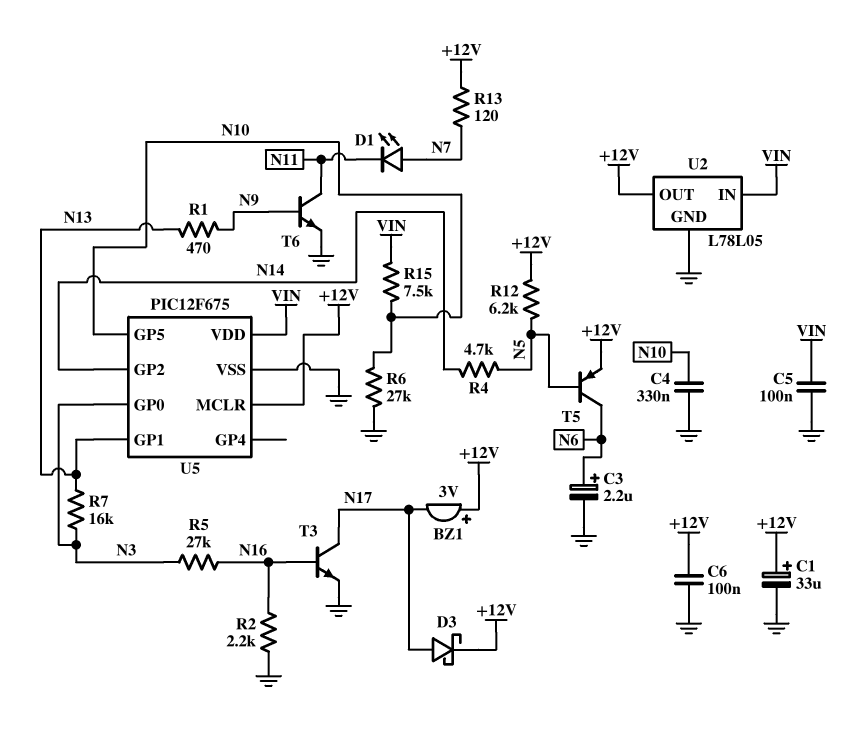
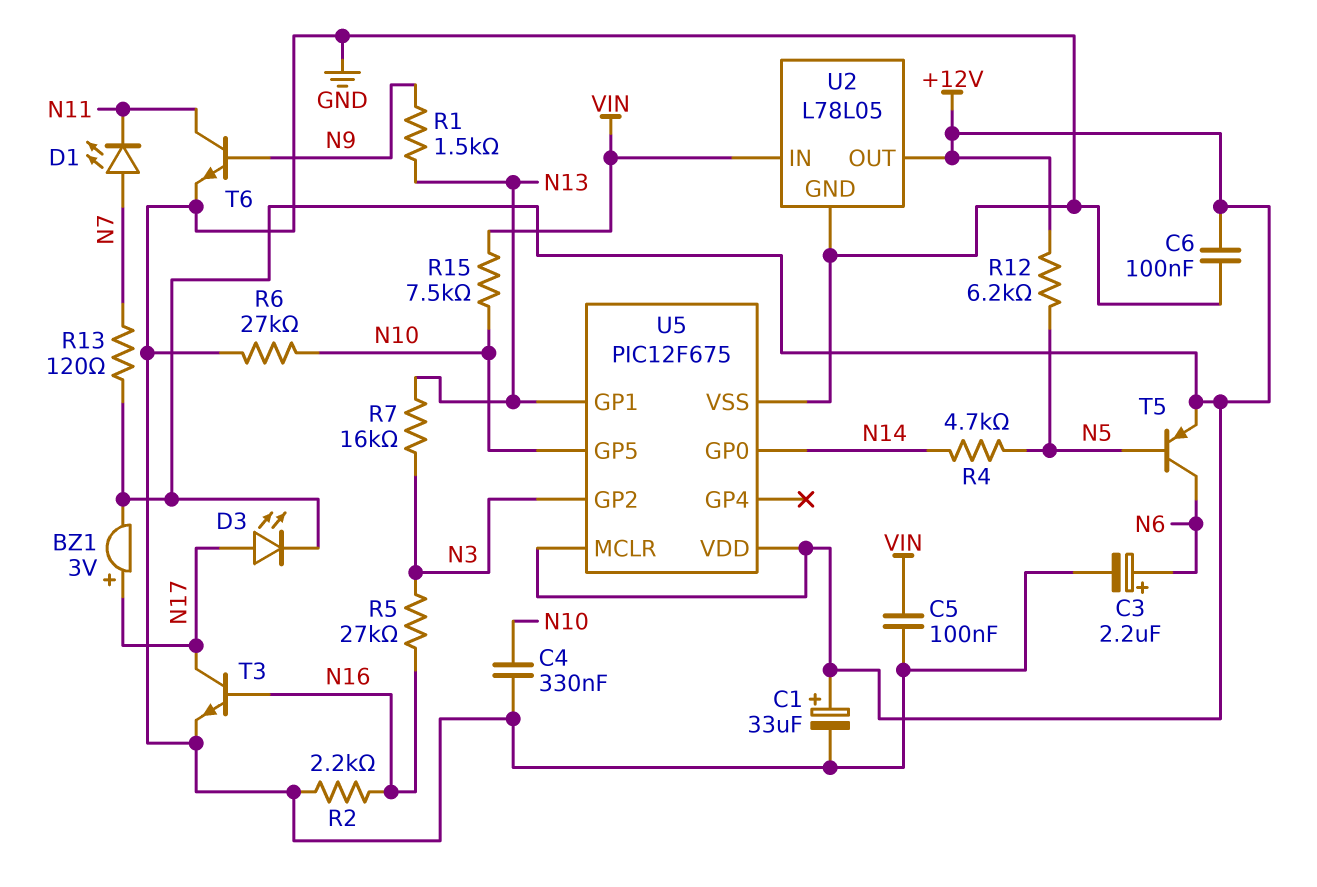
BZ1: buzzer 3V (plus +12V, minus N17) -> buzzer 3V (plus N17, minus +12V)
D3: schottky (A N17, K +12V) -> LED (A N17, K +12V)
R1: 470 (N9, N13) -> 1.5k (N9, N13)
U5 pin GP0: N3 -> N14
U5 pin GP2: N14 -> N3
U5 pin VDD: VIN -> +12V

